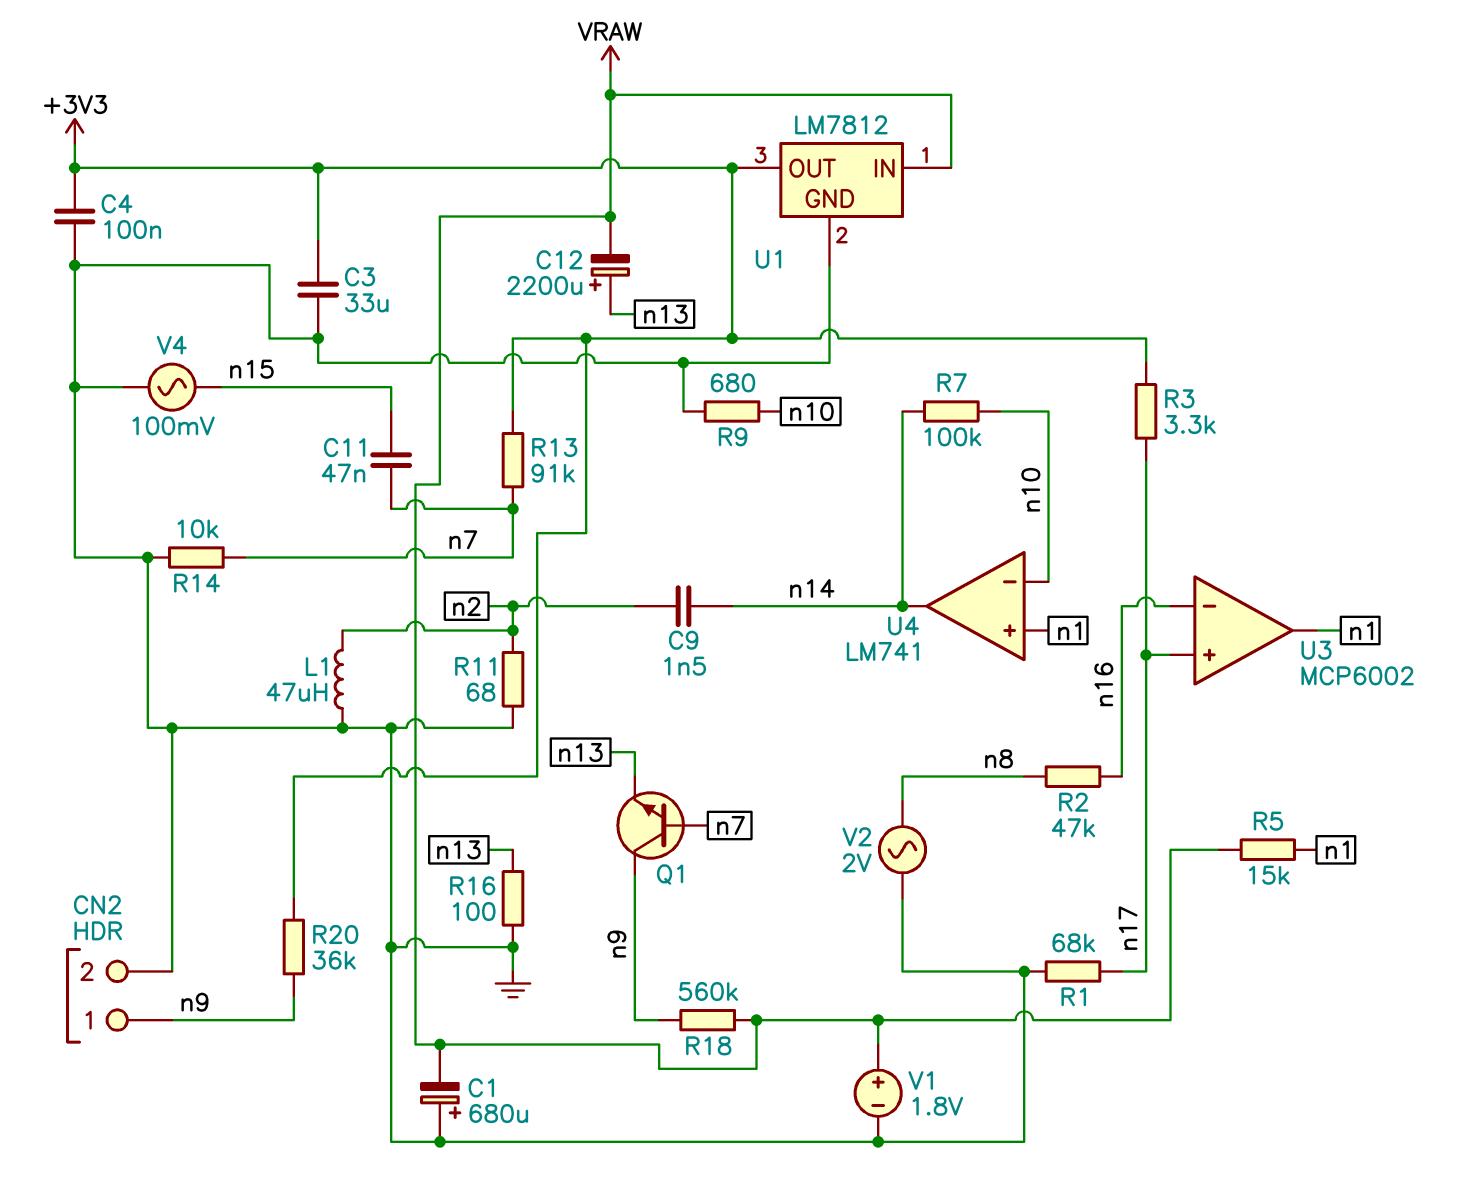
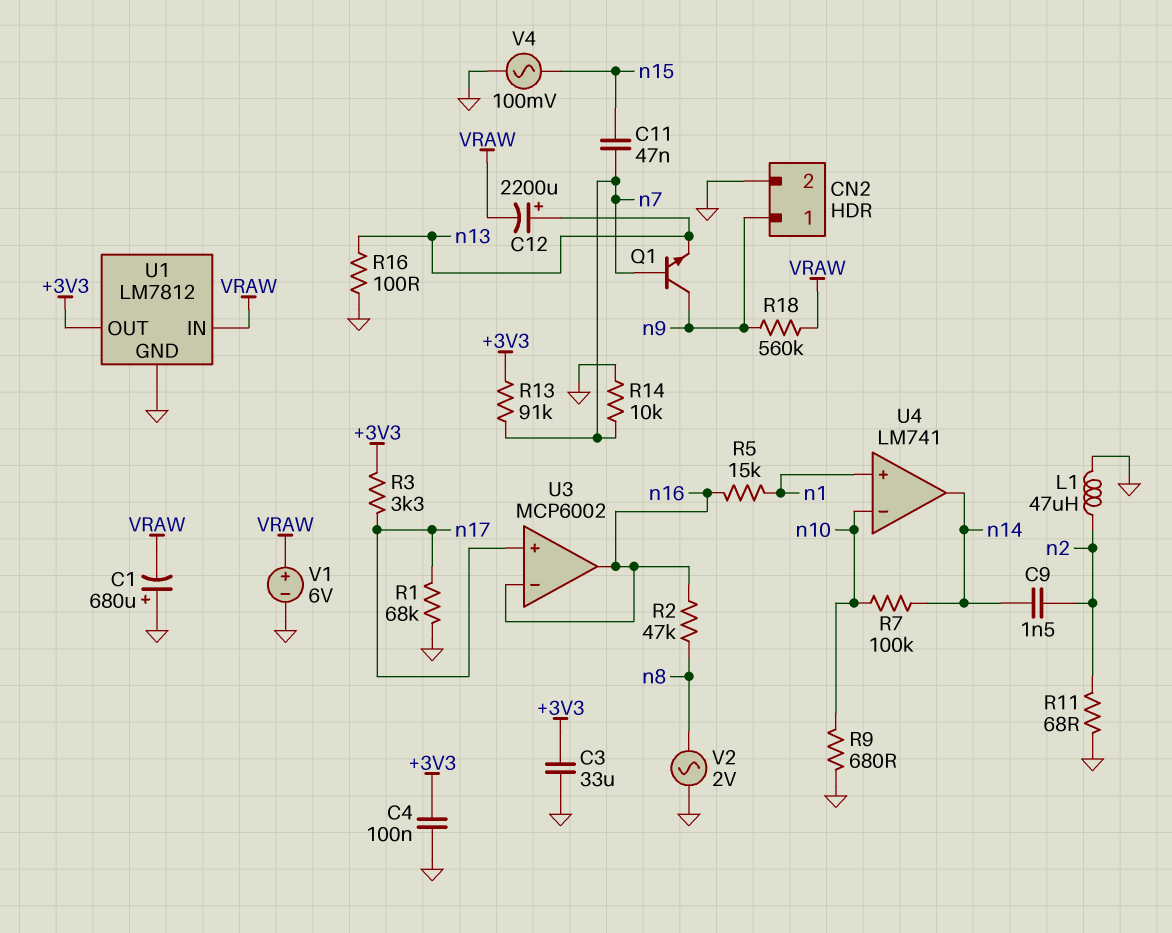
R5: 15k (VRAW, n1) -> 15k (n1, n16)
R20: 36k (+3V3, n9) -> none
U3 pin out: n1 -> n16
V1: 1.8V (plus VRAW, minus GND) -> 6V (plus VRAW, minus GND)

